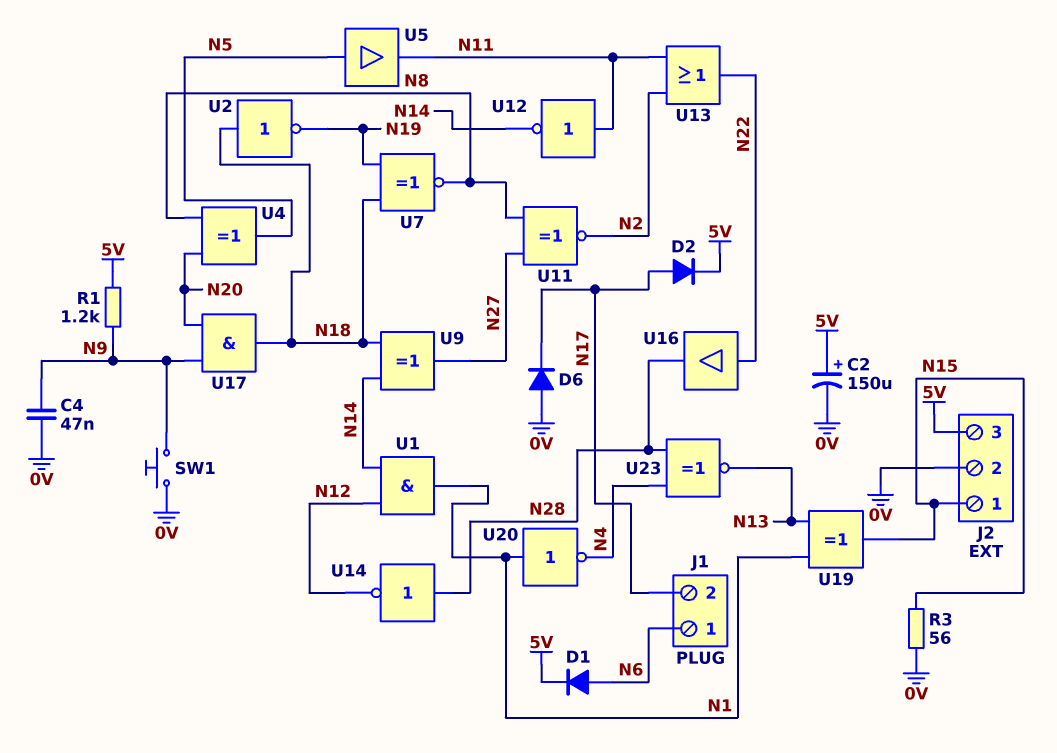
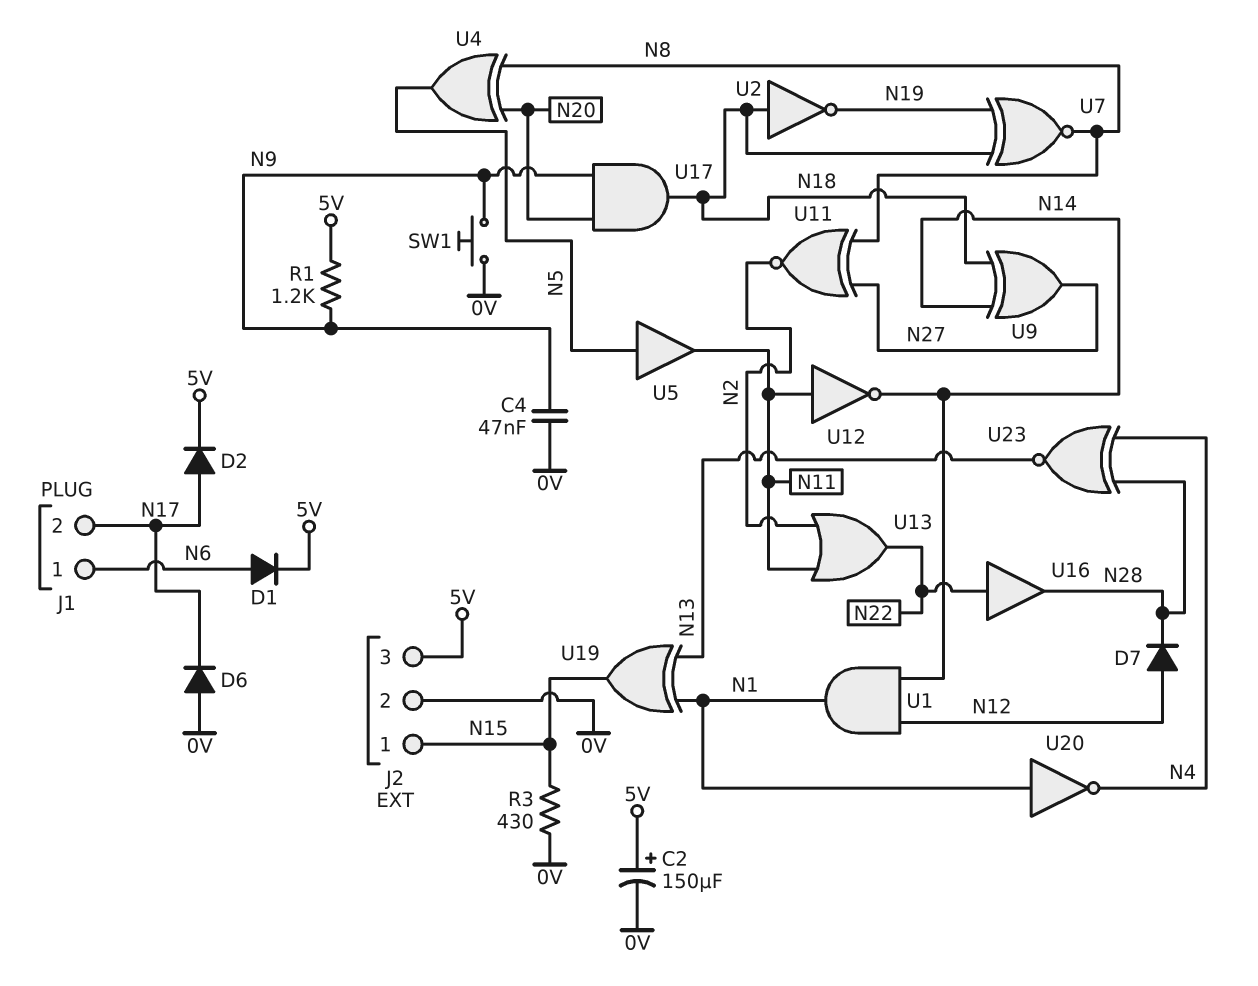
D7: none -> diode (A N12, K N28)
R3: 56 (0V, N15) -> 430 (0V, N15)
U14: NOT (in N28, out N12) -> none

